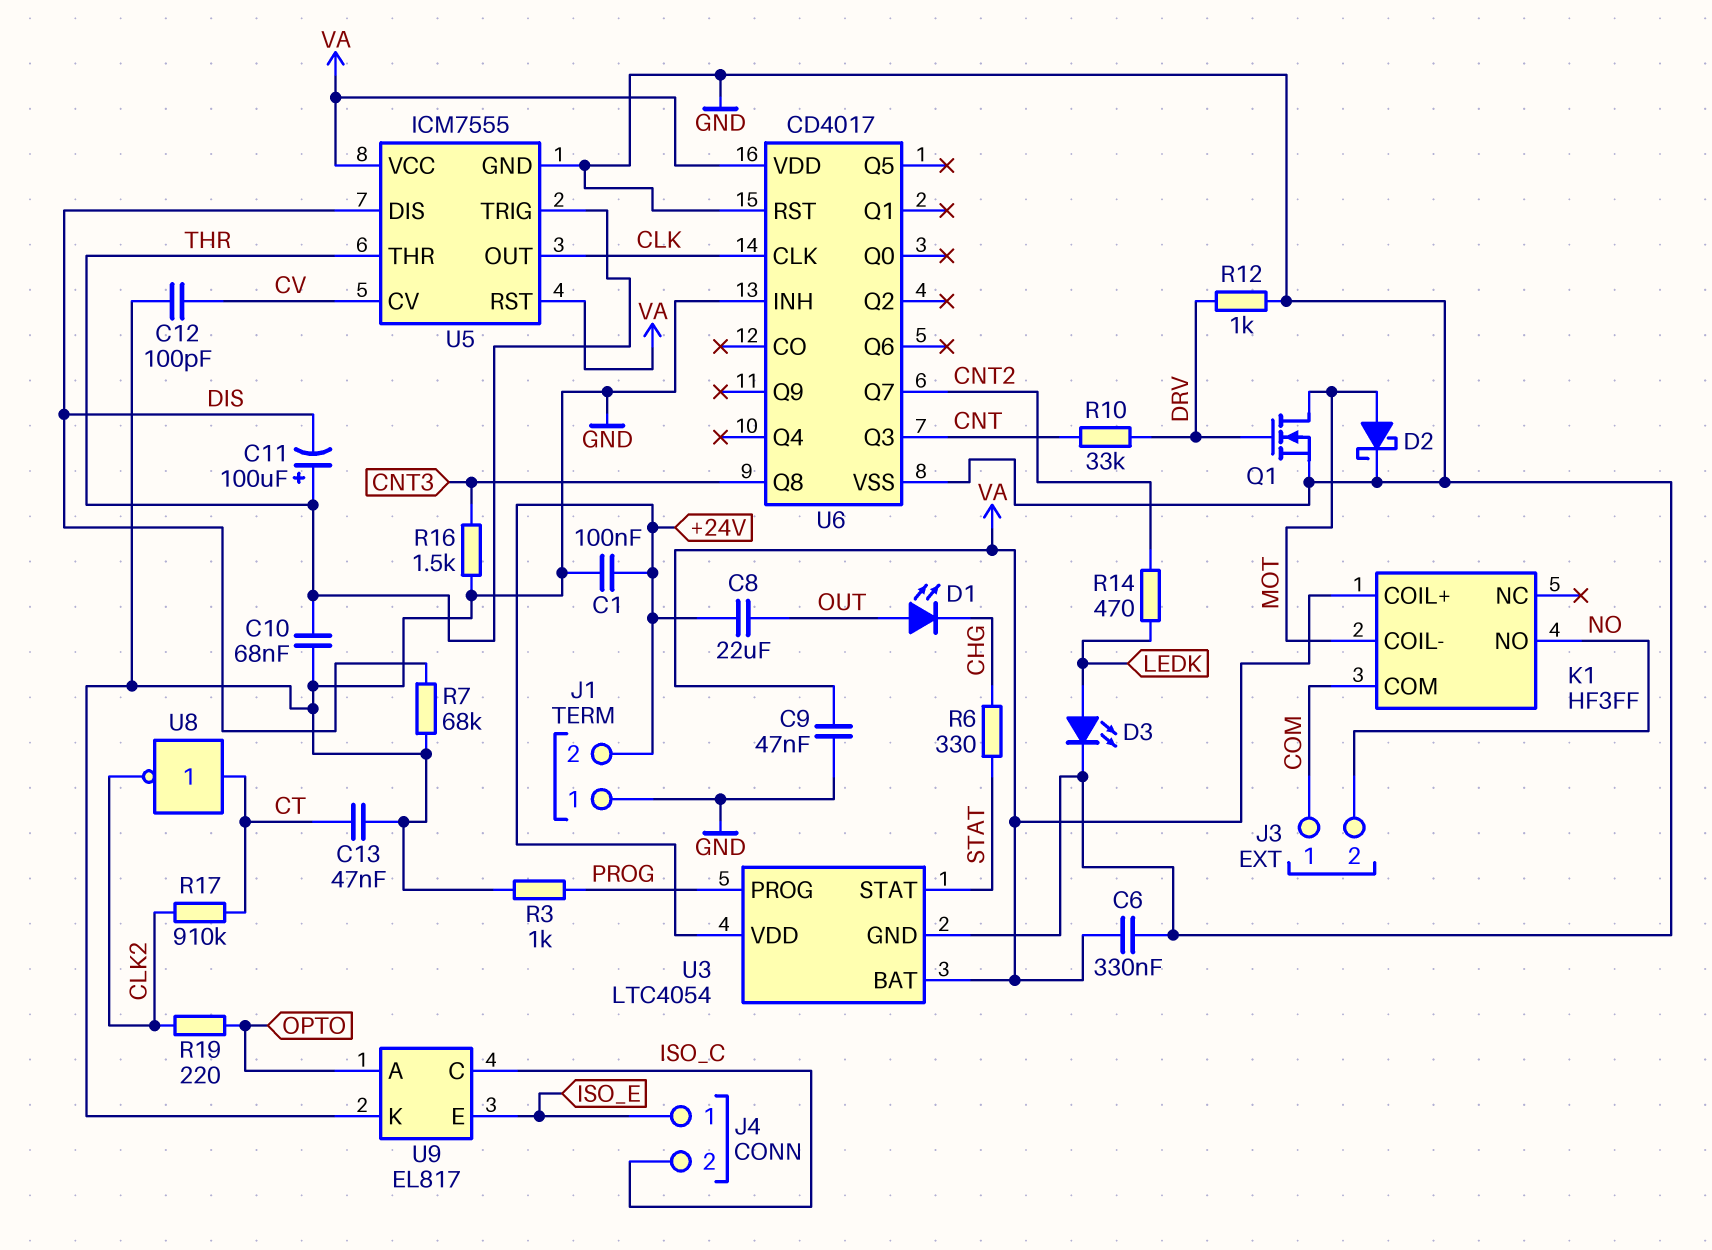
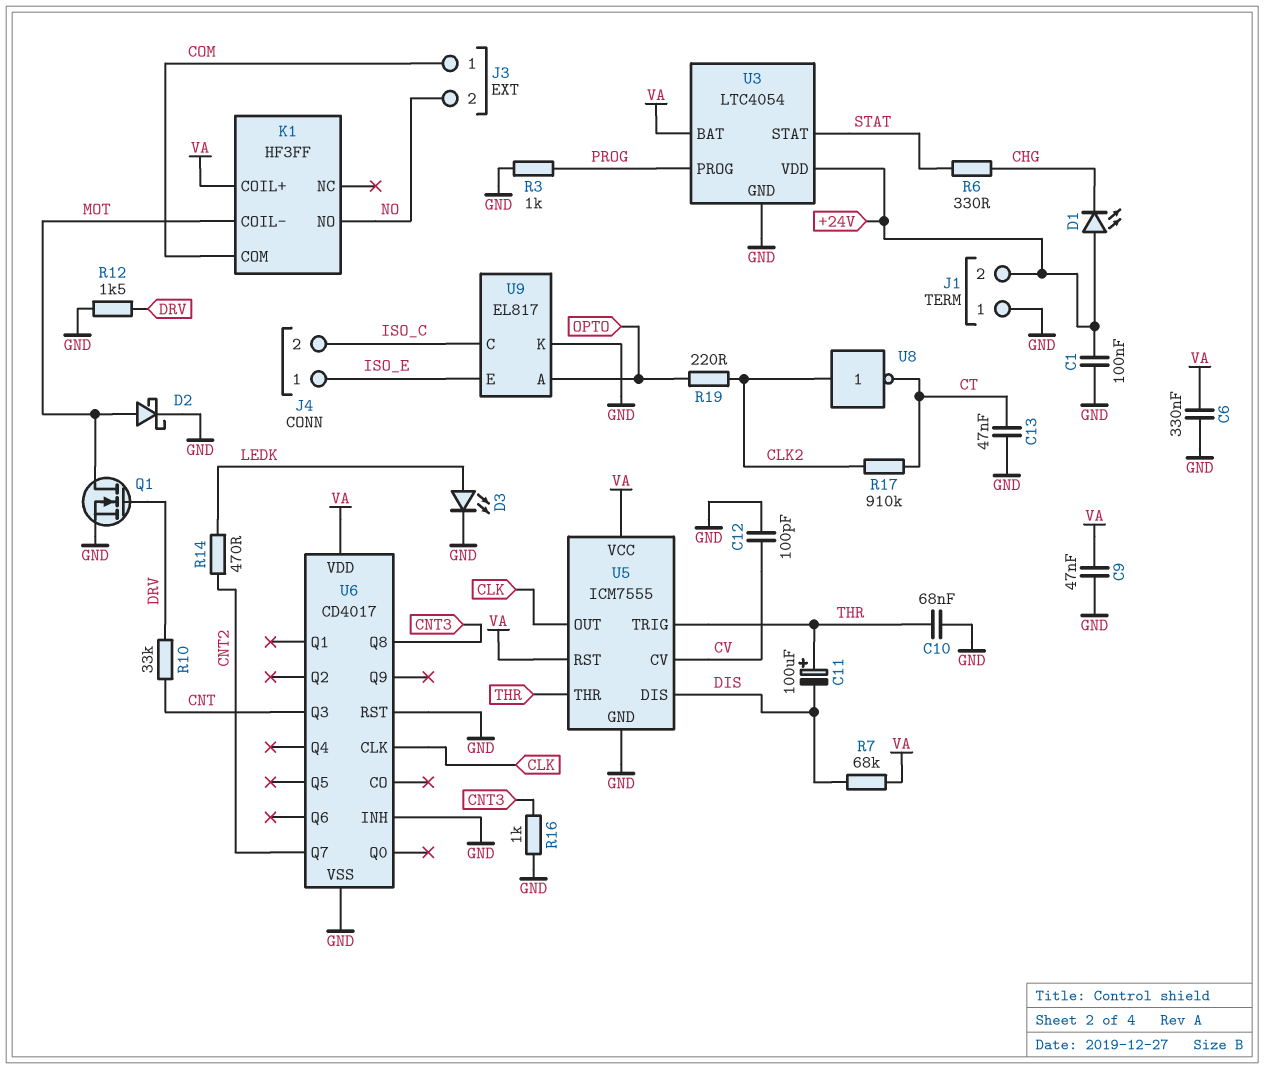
C8: 22uF (+24V, OUT) -> none
D1: LED (A OUT, K CHG) -> LED (A +24V, K CHG)
R7: 68k (DIS, GND) -> 68k (DIS, VA)
R12: 1k (DRV, GND) -> 1.5k (DRV, GND)
R16: 1.5k (CNT3, GND) -> 1k (CNT3, GND)
U8: NOT (in CT, out CLK2) -> NOT (in CLK2, out CT)

